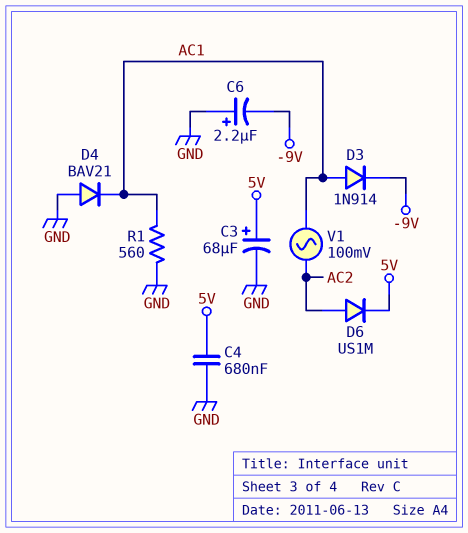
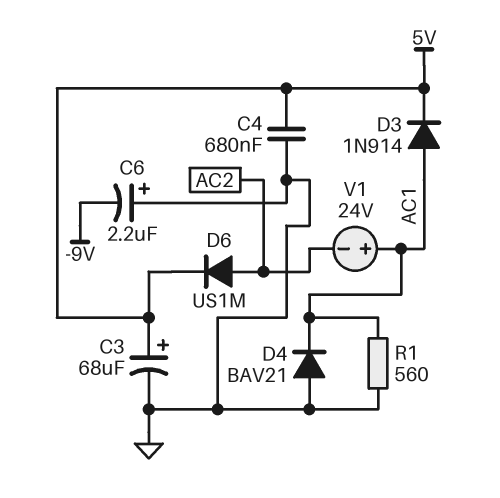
D3: diode 1N914 (A AC1, K -9V) -> diode 1N914 (A AC1, K 5V)
V1: AC 100mV (AC1, AC2) -> 24V (plus AC1, minus AC2)

